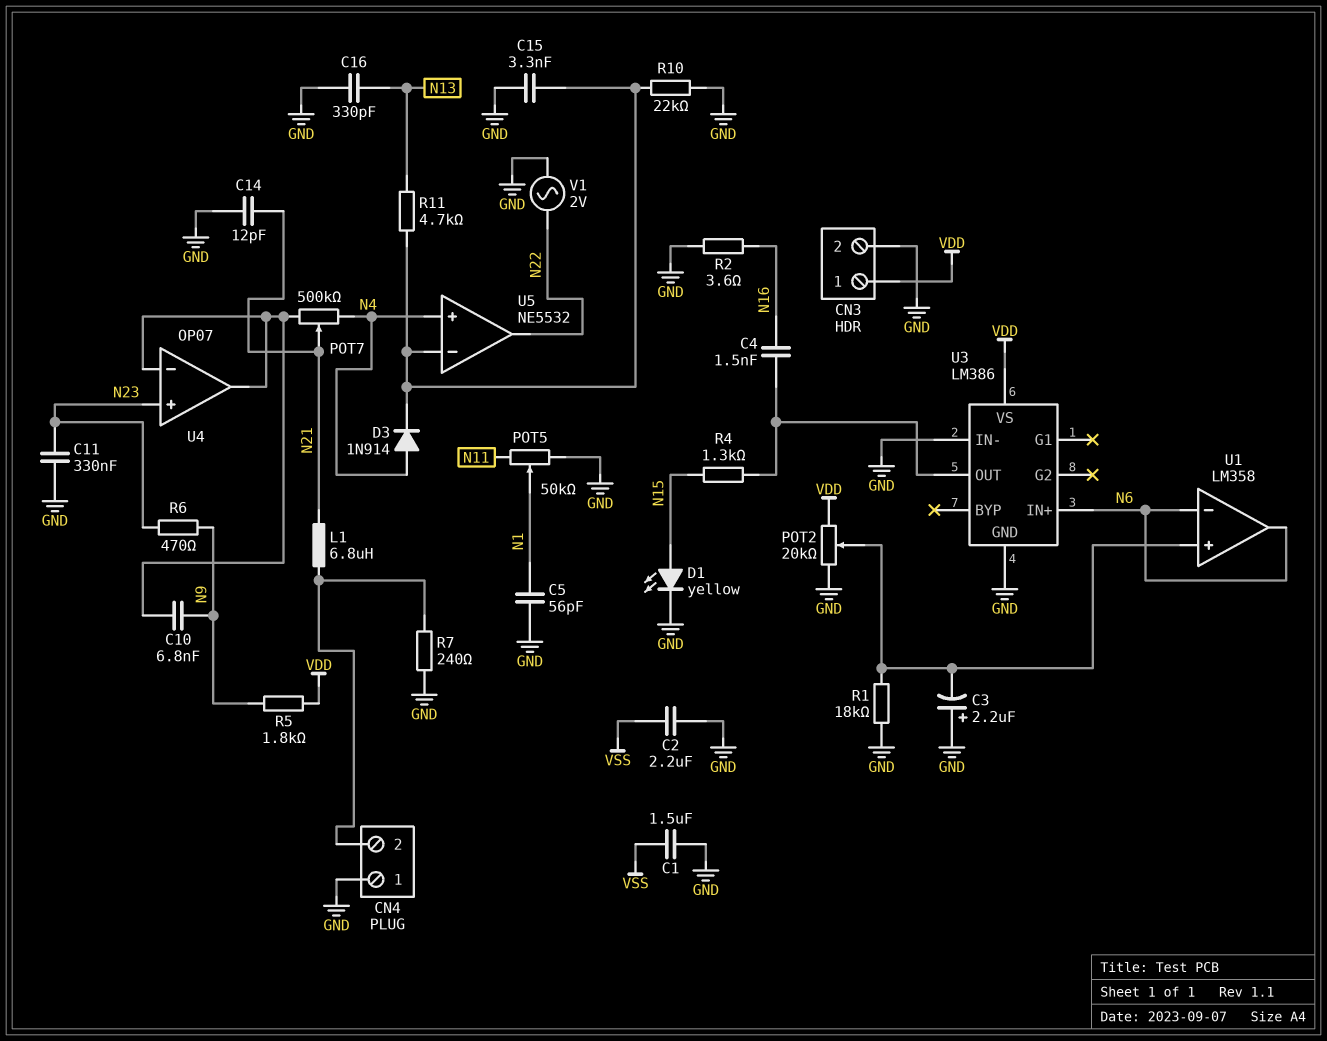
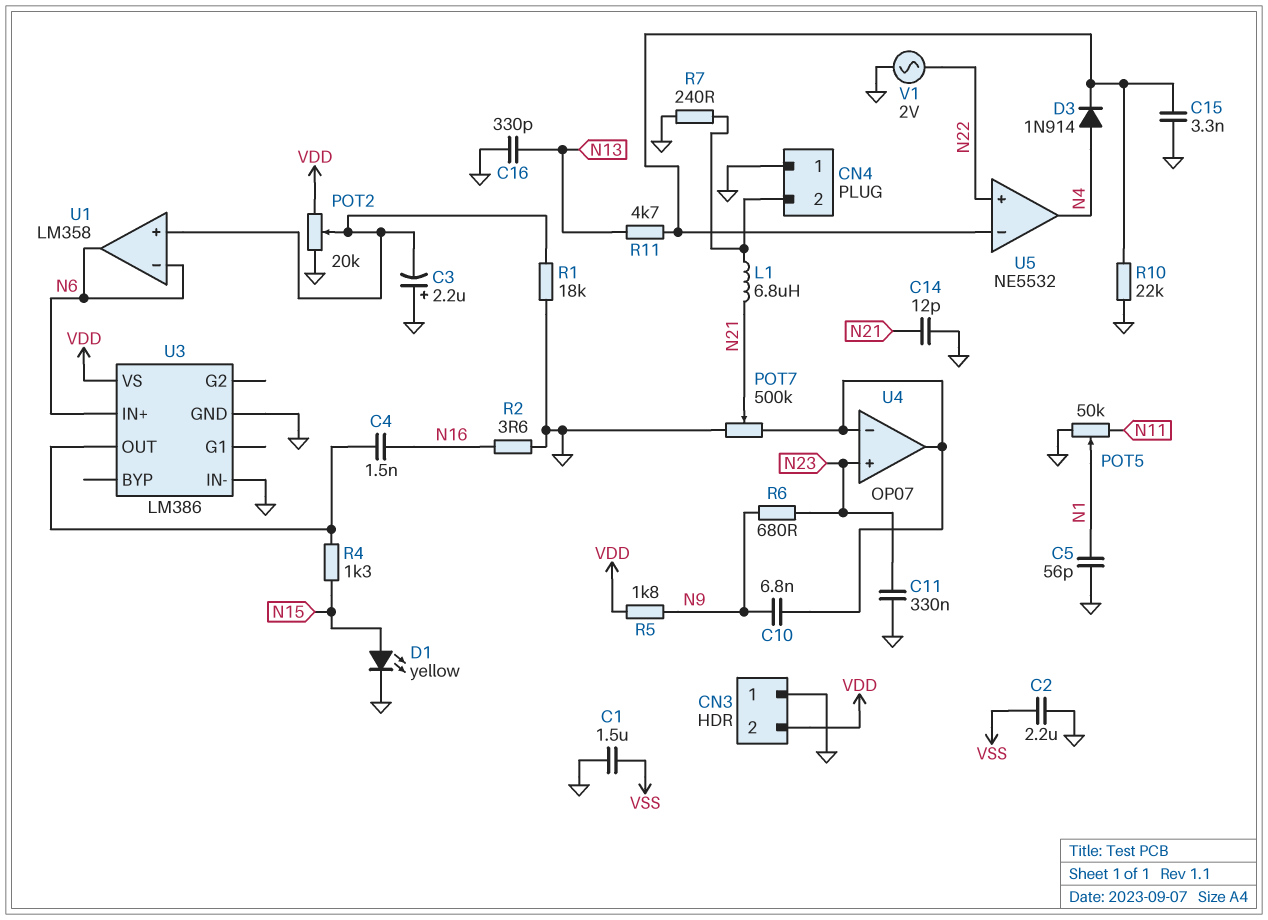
CN3 pin 1: VDD -> GND
CN3 pin 2: GND -> VDD
POT7: 500k (N4, U4/in-, wiper N21) -> 500k (GND, U4/in-, wiper N21)
R6: 470 (N9, N23) -> 680 (N9, N23)
U5 pin in+: N4 -> N22
U5 pin out: N22 -> N4

